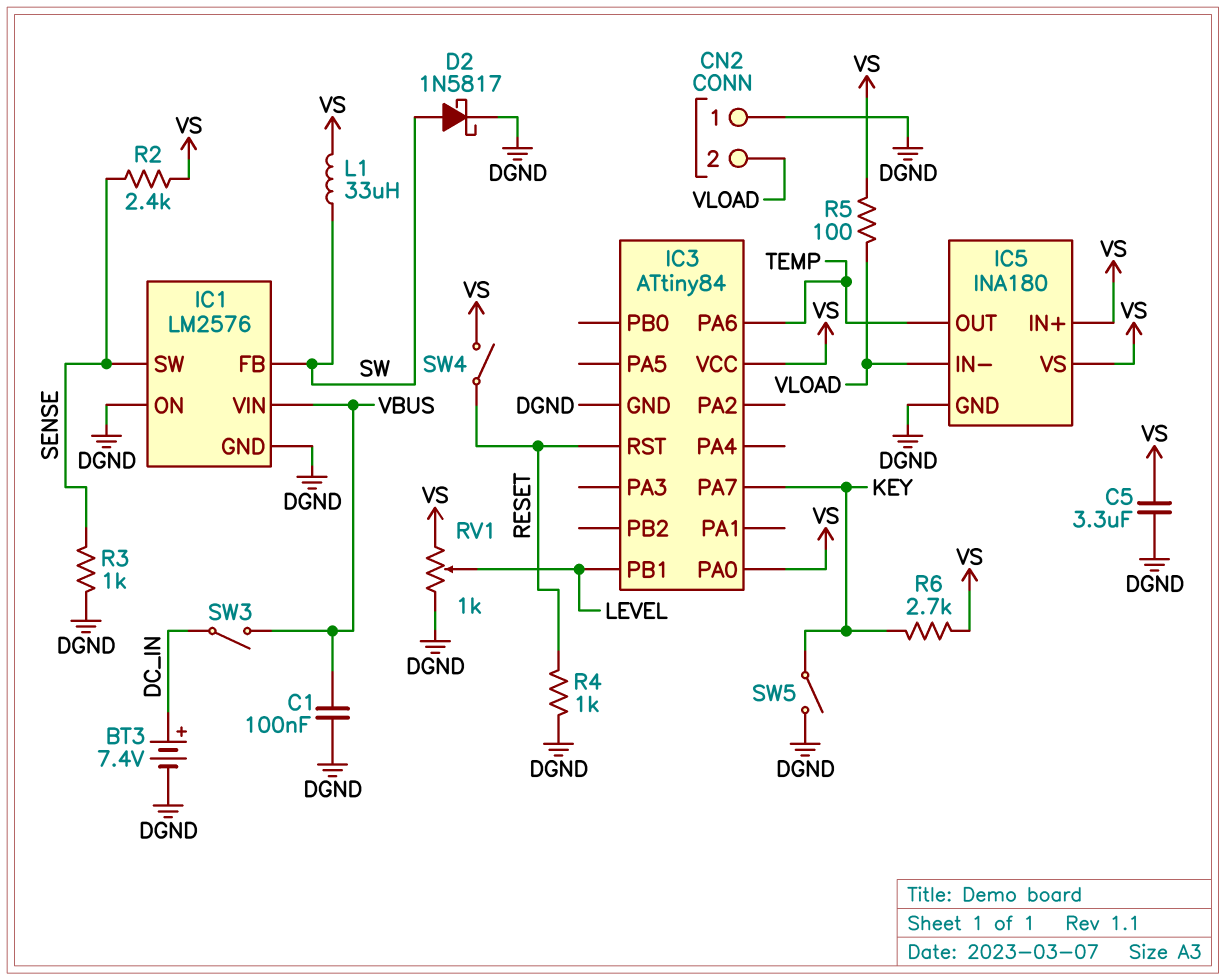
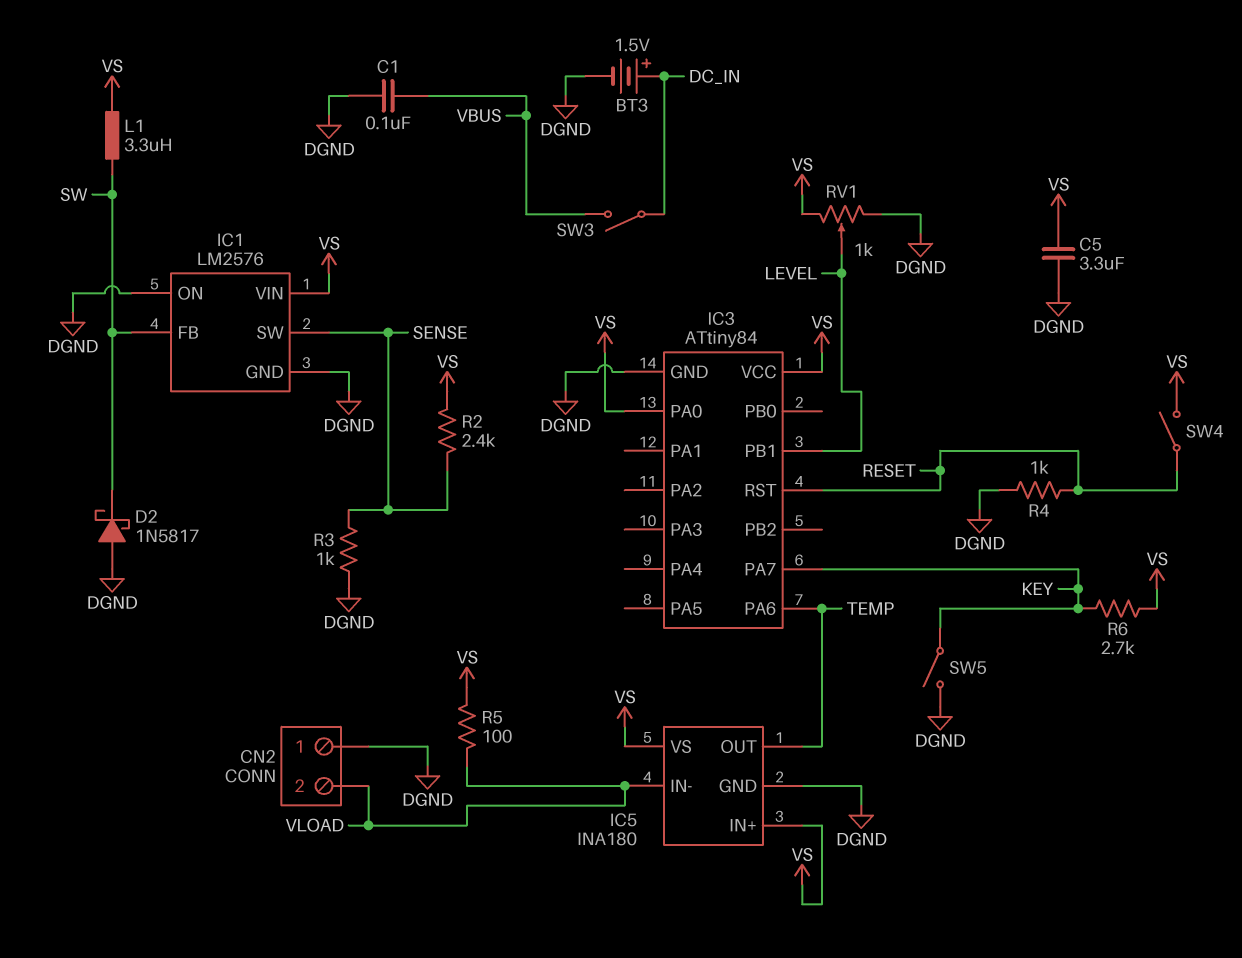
BT3: 7.4V (plus DC_IN, minus DGND) -> 1.5V (plus DC_IN, minus DGND)
D2: schottky 1N5817 (A SW, K DGND) -> schottky 1N5817 (A DGND, K SW)
IC1 pin VIN: VBUS -> VS
L1: 33uH (SW, VS) -> 3.3uH (SW, VS)

